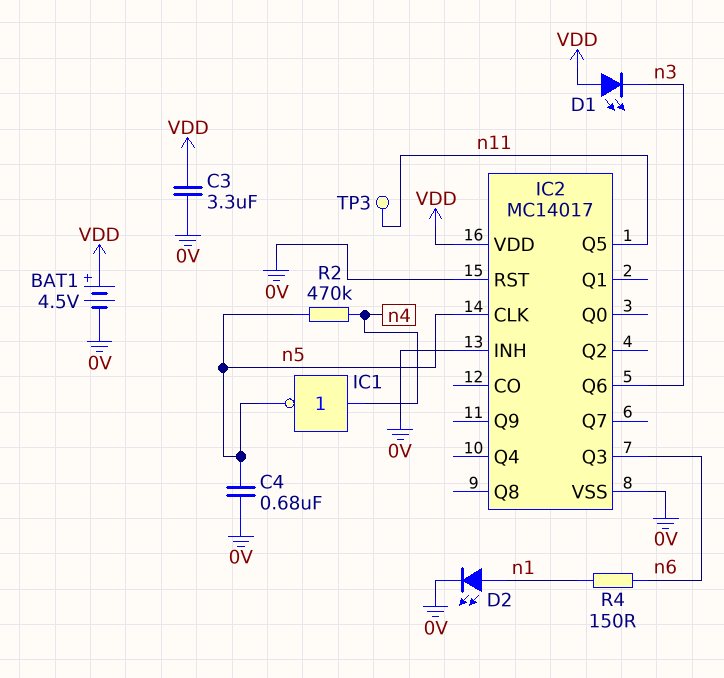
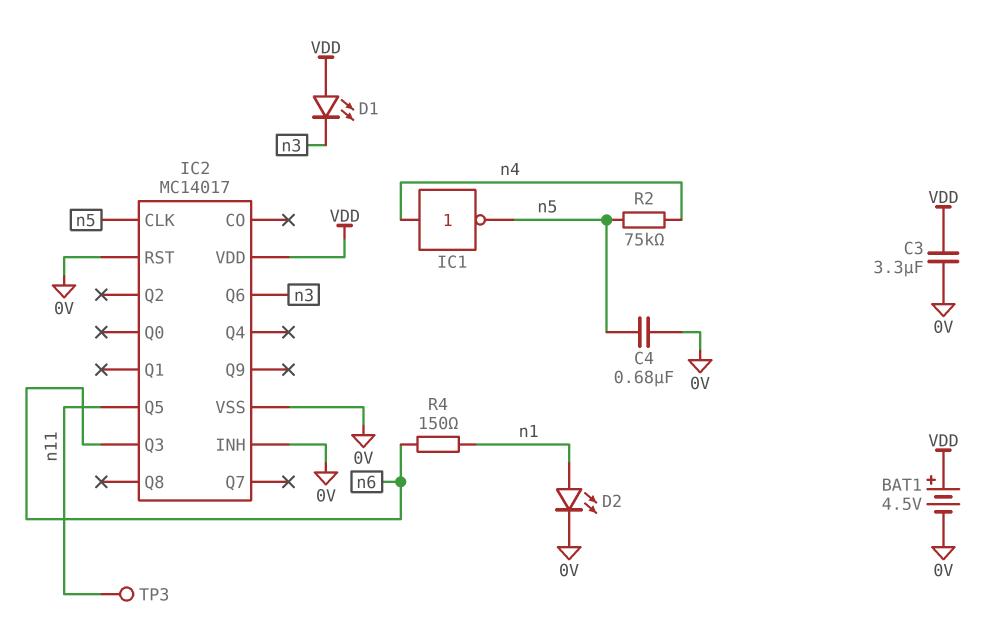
R2: 470k (n4, n5) -> 75k (n4, n5)

